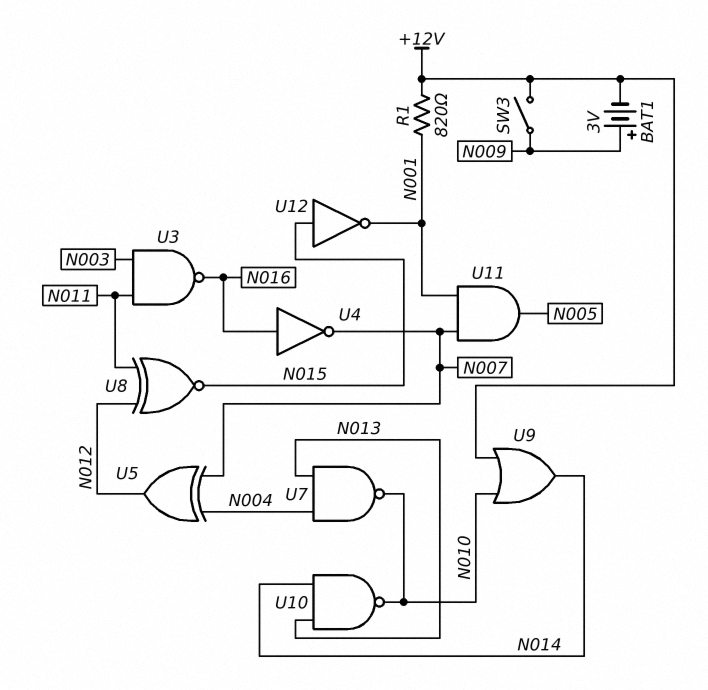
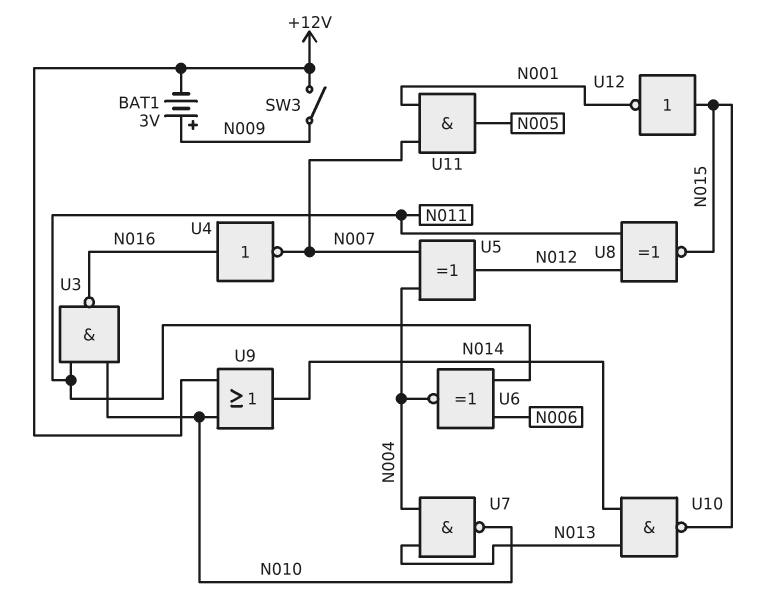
R1: 820 (+12V, N001) -> none
U3: NAND (in N003, in N011, out N016) -> NAND (in N010, in N011, out N016)
U6: none -> XNOR (in N006, in N011, out N004)
U10: NAND (in N013, in N014, out N010) -> NAND (in N013, in N014, out N015)

